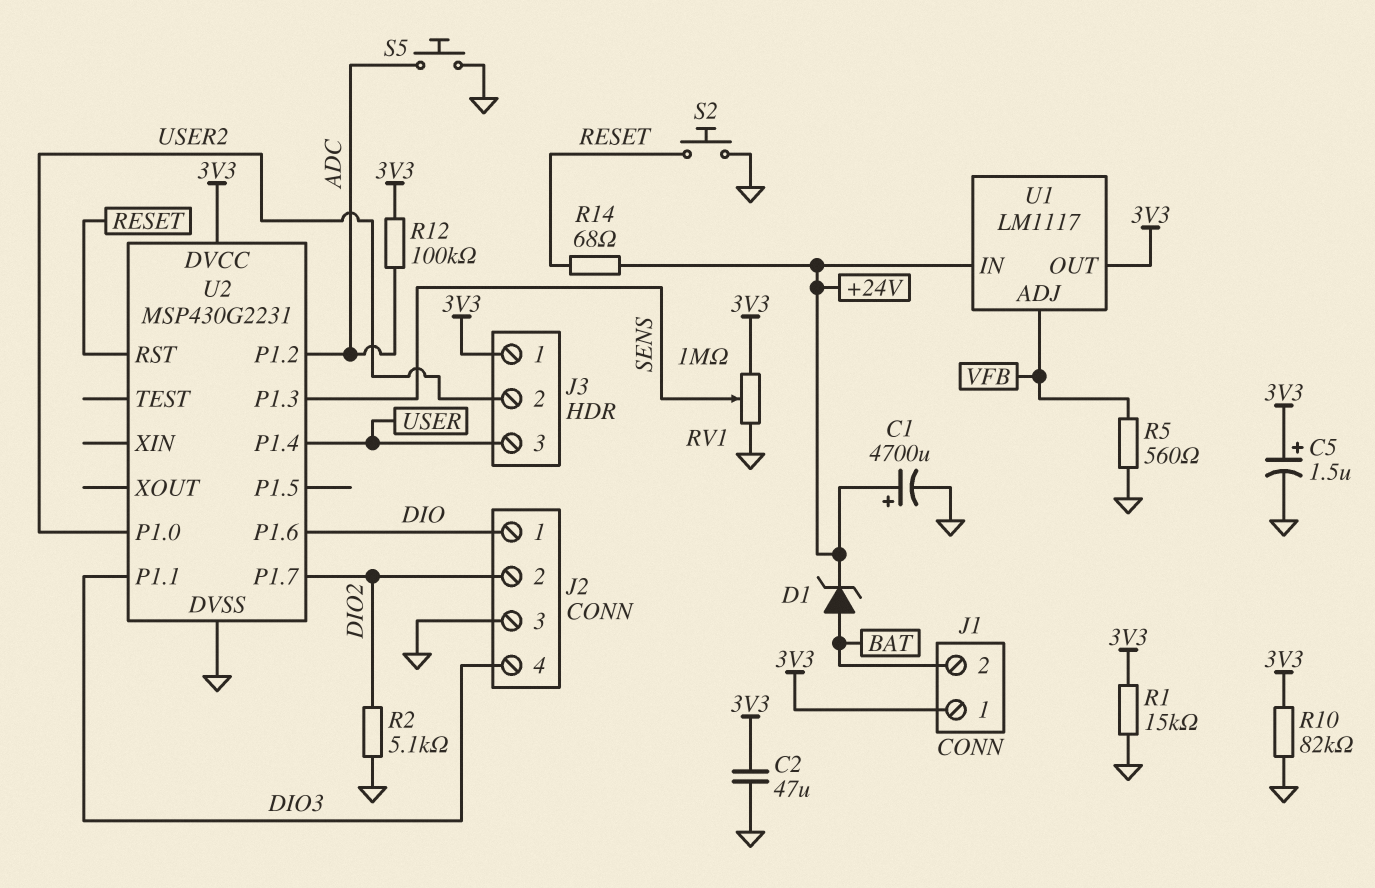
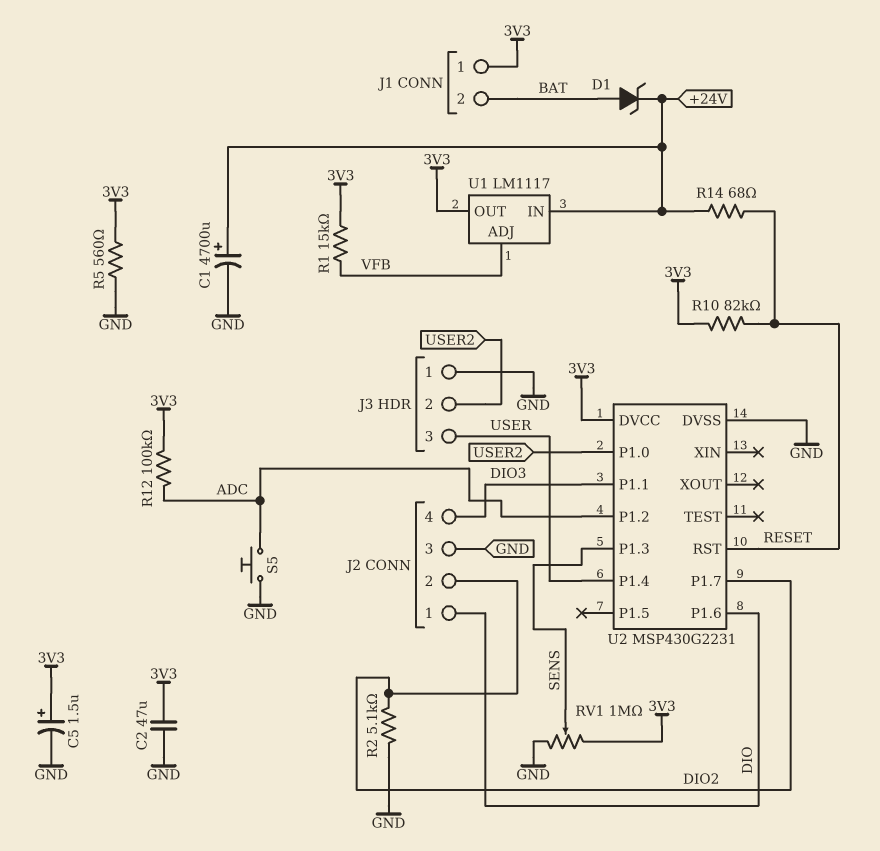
J3 pin 1: 3V3 -> GND
R1: 15k (3V3, GND) -> 15k (3V3, VFB)
R5: 560 (GND, VFB) -> 560 (3V3, GND)
R10: 82k (3V3, GND) -> 82k (3V3, RESET)
S2: button (GND, RESET) -> none

